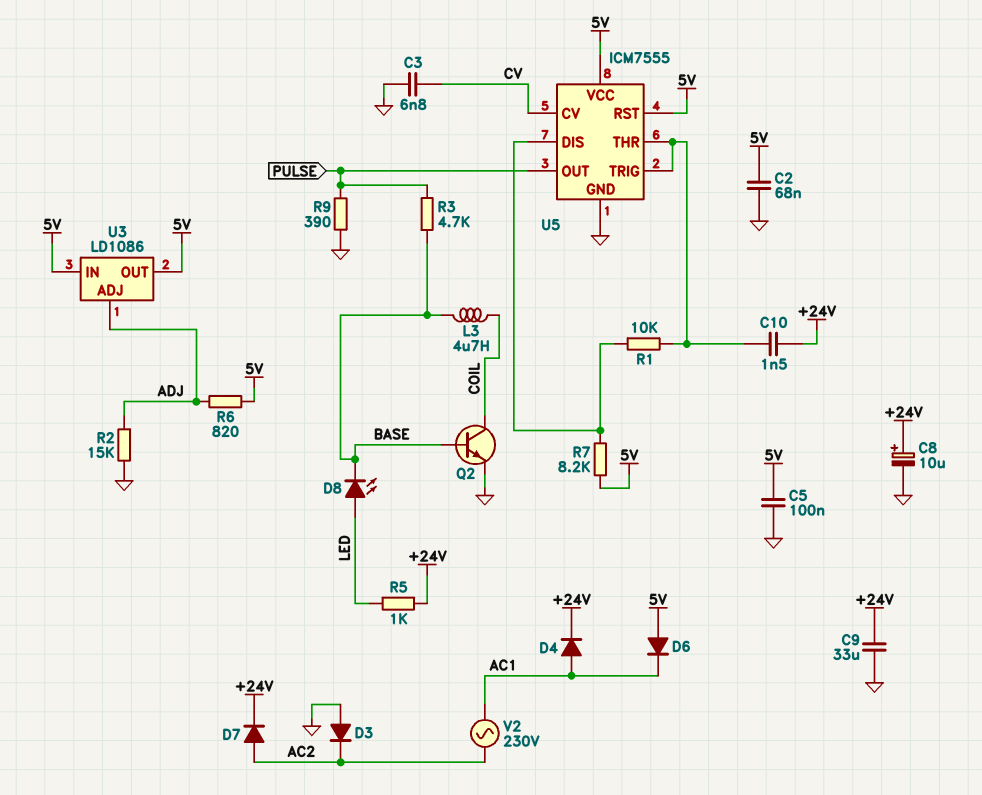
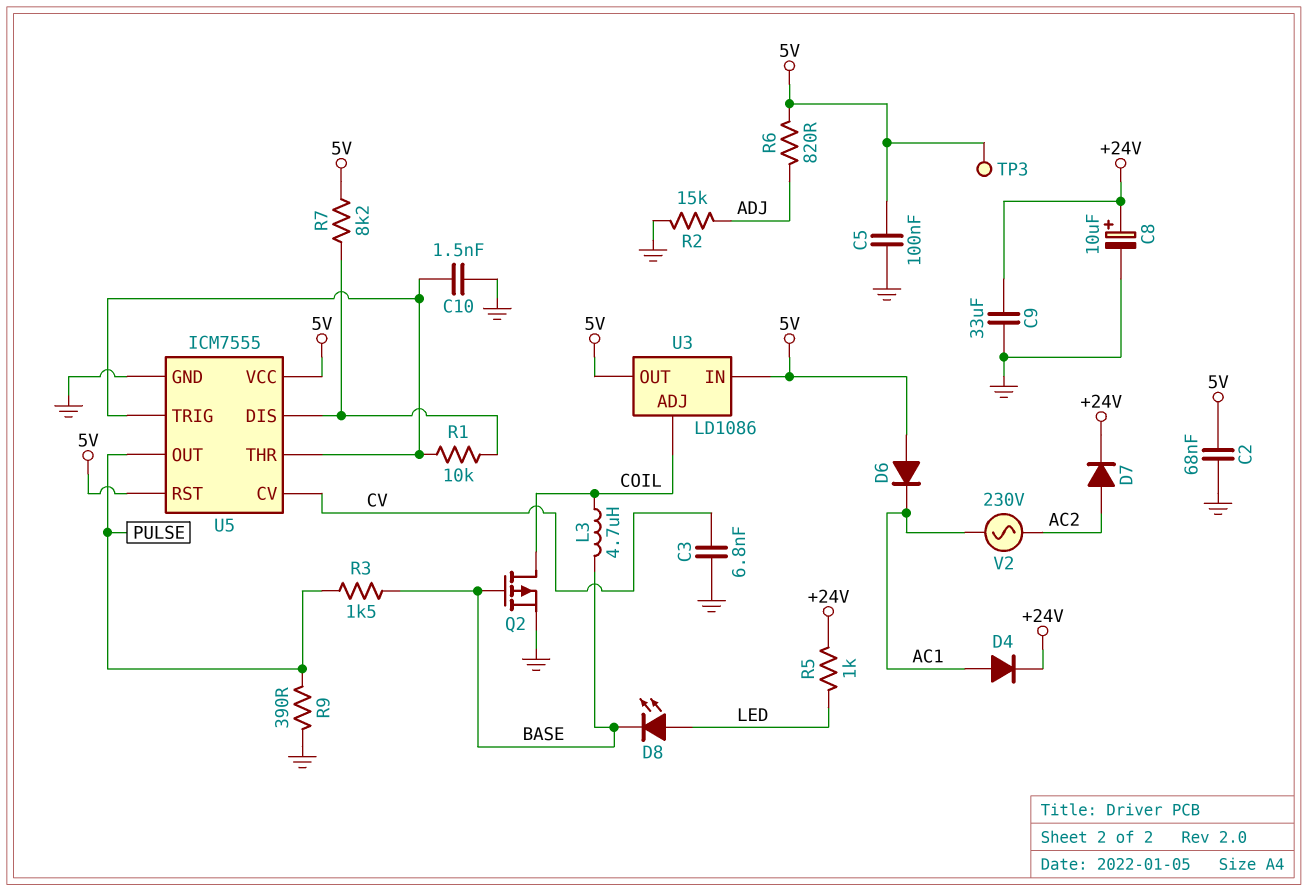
C10: 1.5nF (+24V, U5/THR) -> 1.5nF (GND, U5/THR)
D3: diode (A GND, K AC2) -> none
Q2: NPN (B BASE, C COIL, E GND) -> PMOS (G BASE, D COIL, S GND)
R3: 4.7k (BASE, PULSE) -> 1.5k (BASE, PULSE)
TP3: none -> test point (5V)
U3 pin ADJ: ADJ -> COIL

